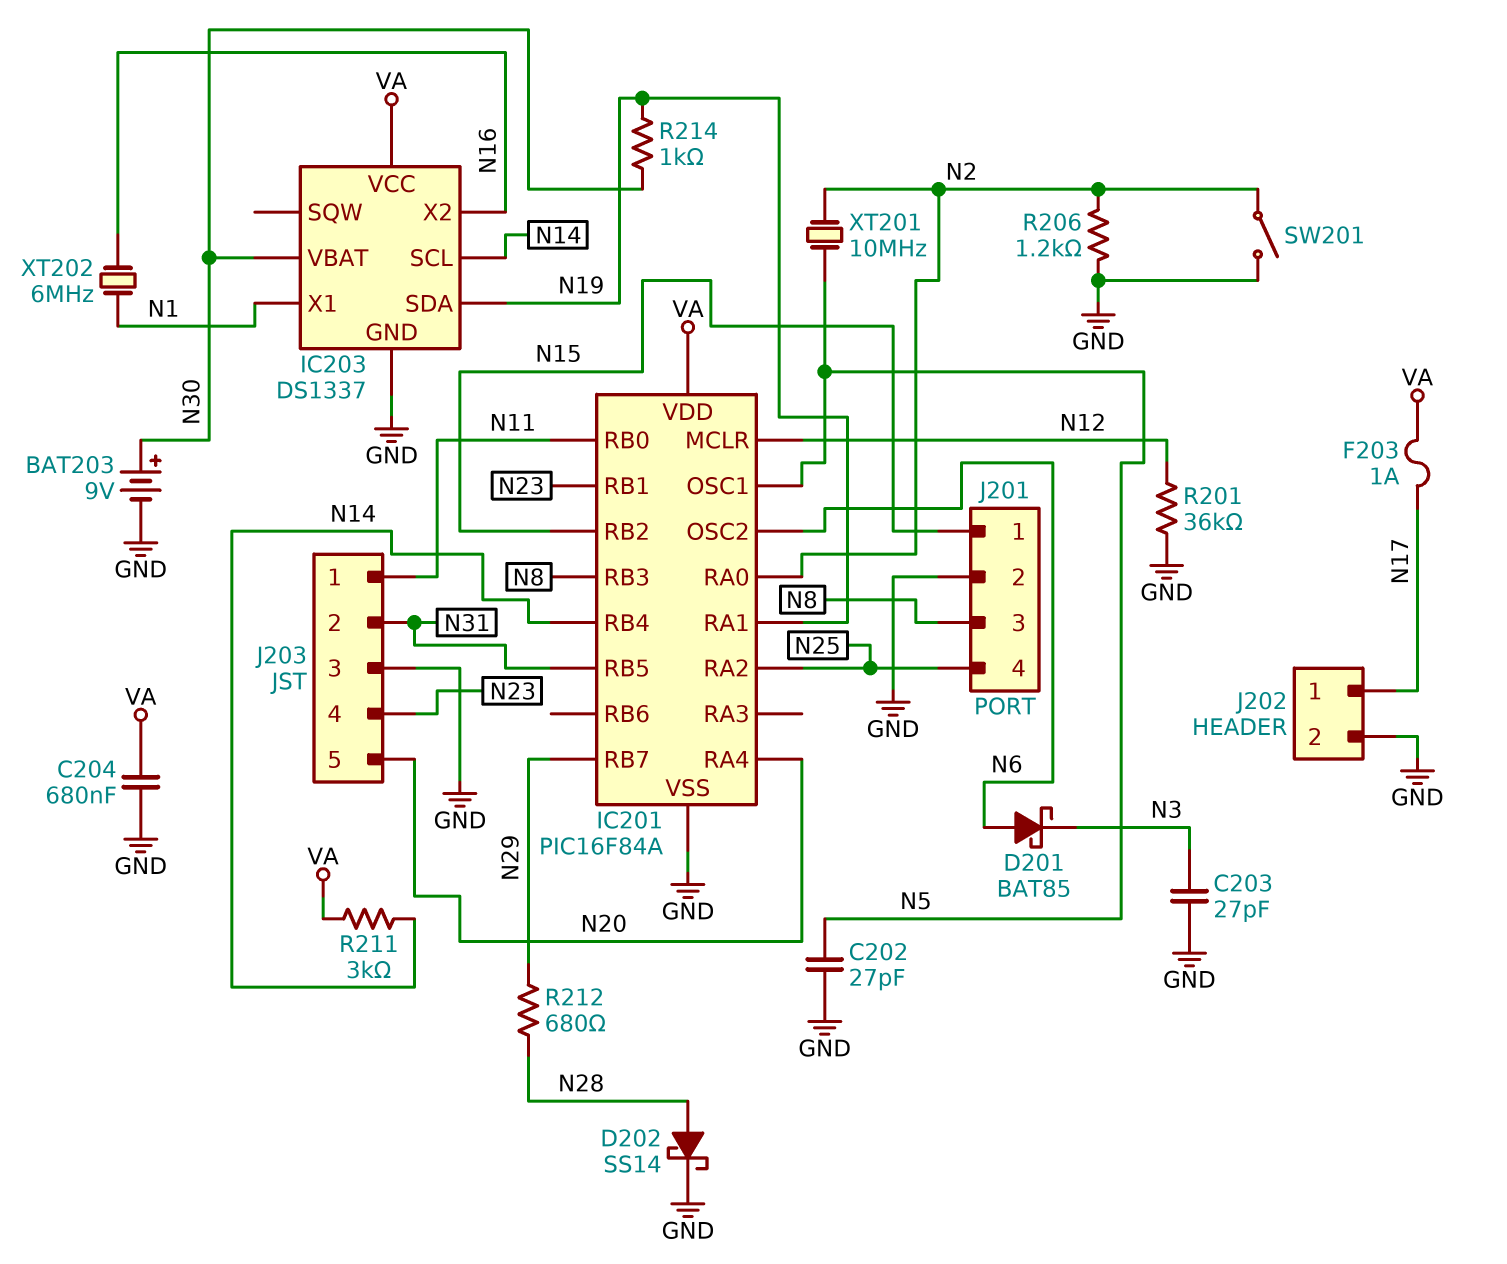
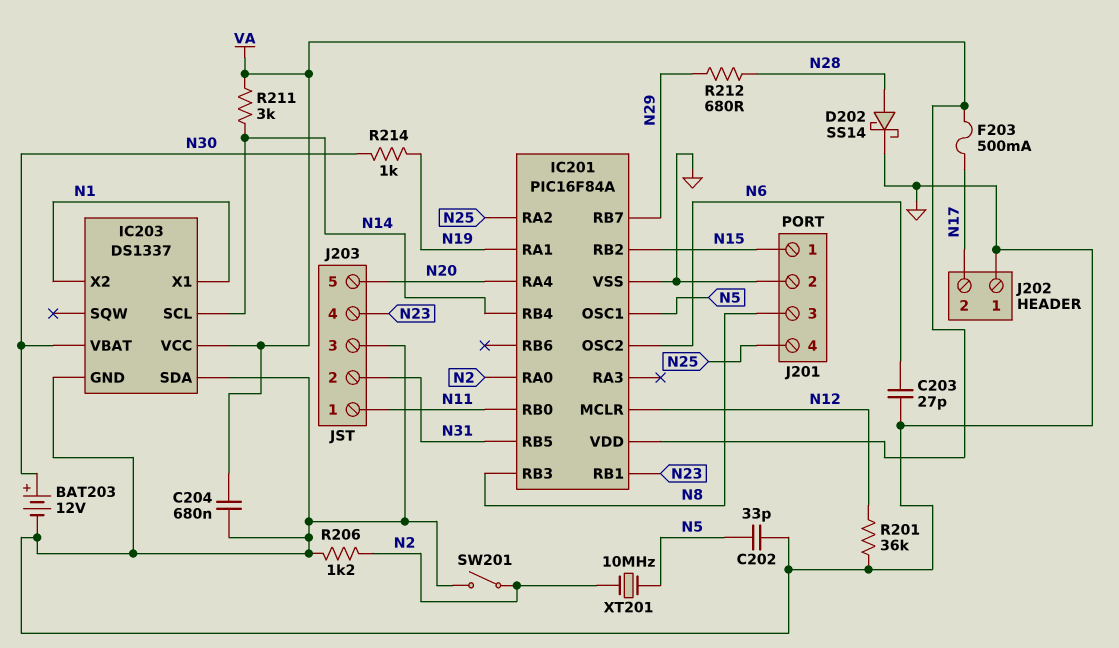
BAT203: 9V (plus N30, minus GND) -> 12V (plus N30, minus GND)
C202: 27pF (GND, N5) -> 33pF (GND, N5)
C203: 27pF (GND, N3) -> 27pF (GND, N6)
D201: schottky BAT85 (A N6, K N3) -> none
F203: 1A (N17, VA) -> 500mA (N17, VA)
IC203 pin SDA: N19 -> GND
IC203 pin X2: N16 -> N1
J202 pin 1: N17 -> GND
J202 pin 2: GND -> N17
XT202: 6MHz (N1, N16) -> none

